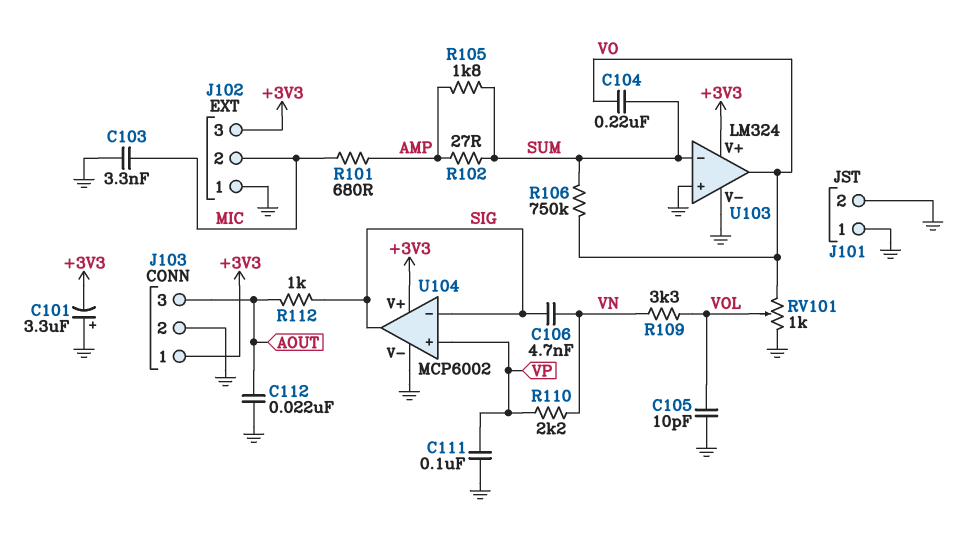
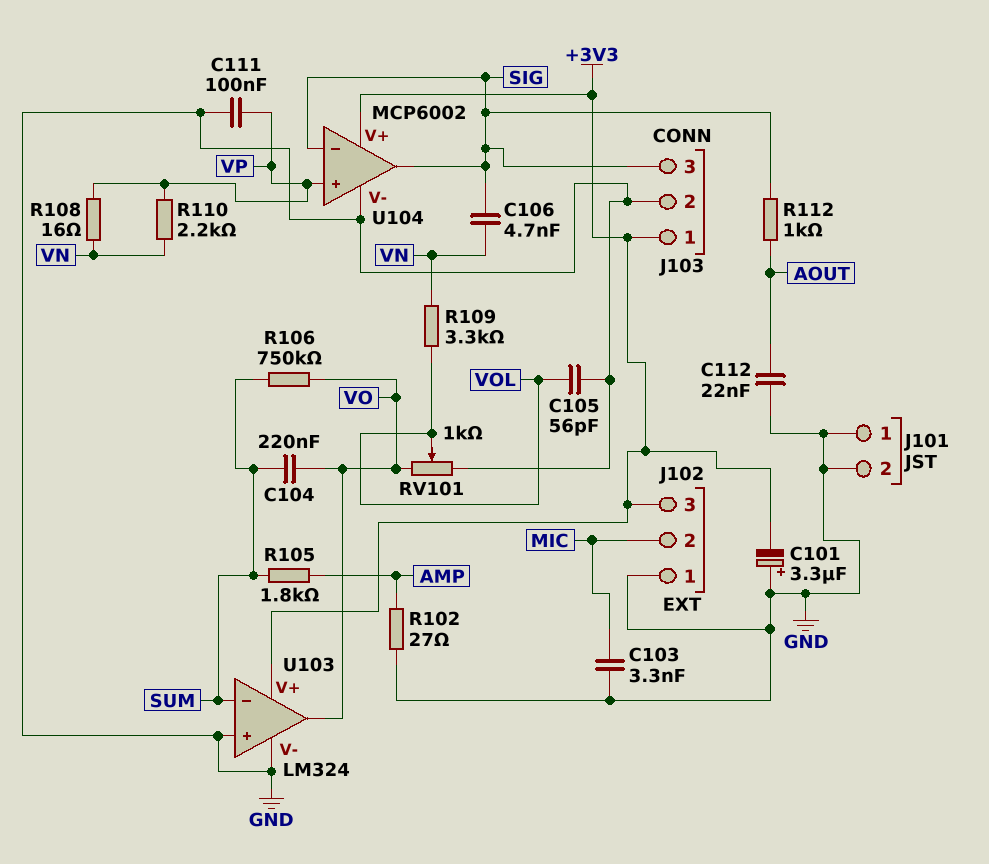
C105: 10pF (GND, VOL) -> 56pF (GND, VOL)
J103 pin 3: AOUT -> SIG
R101: 680 (AMP, MIC) -> none
R102: 27 (AMP, SUM) -> 27 (AMP, GND)
R108: none -> 16 (VN, VP)

